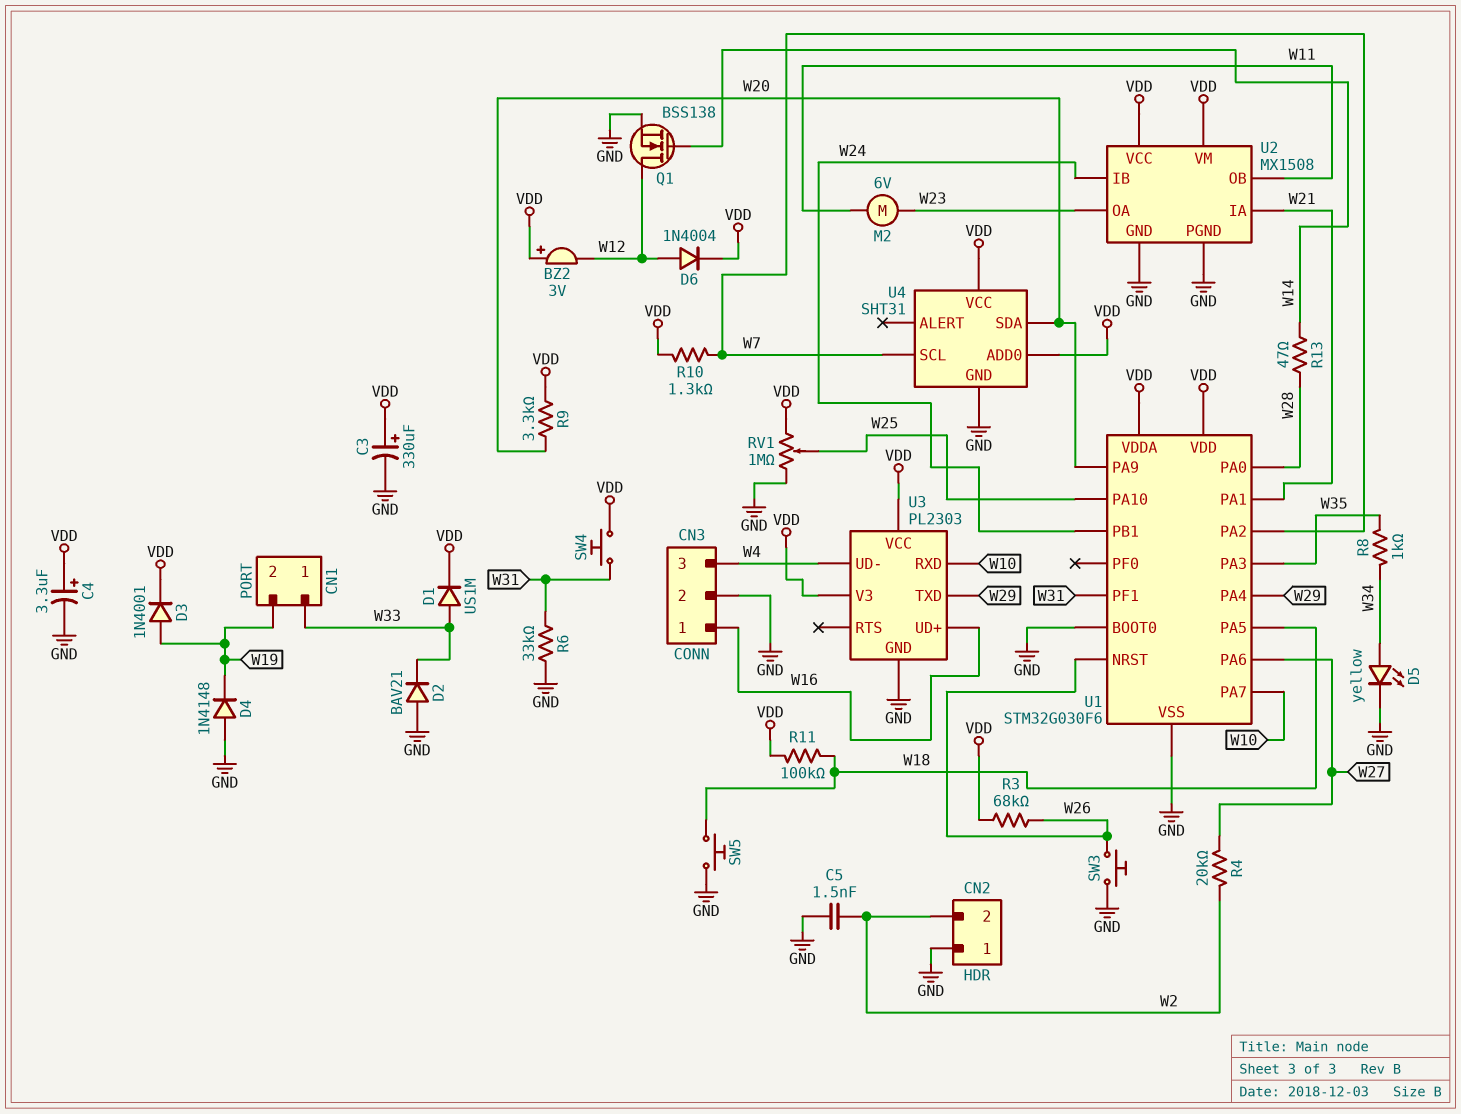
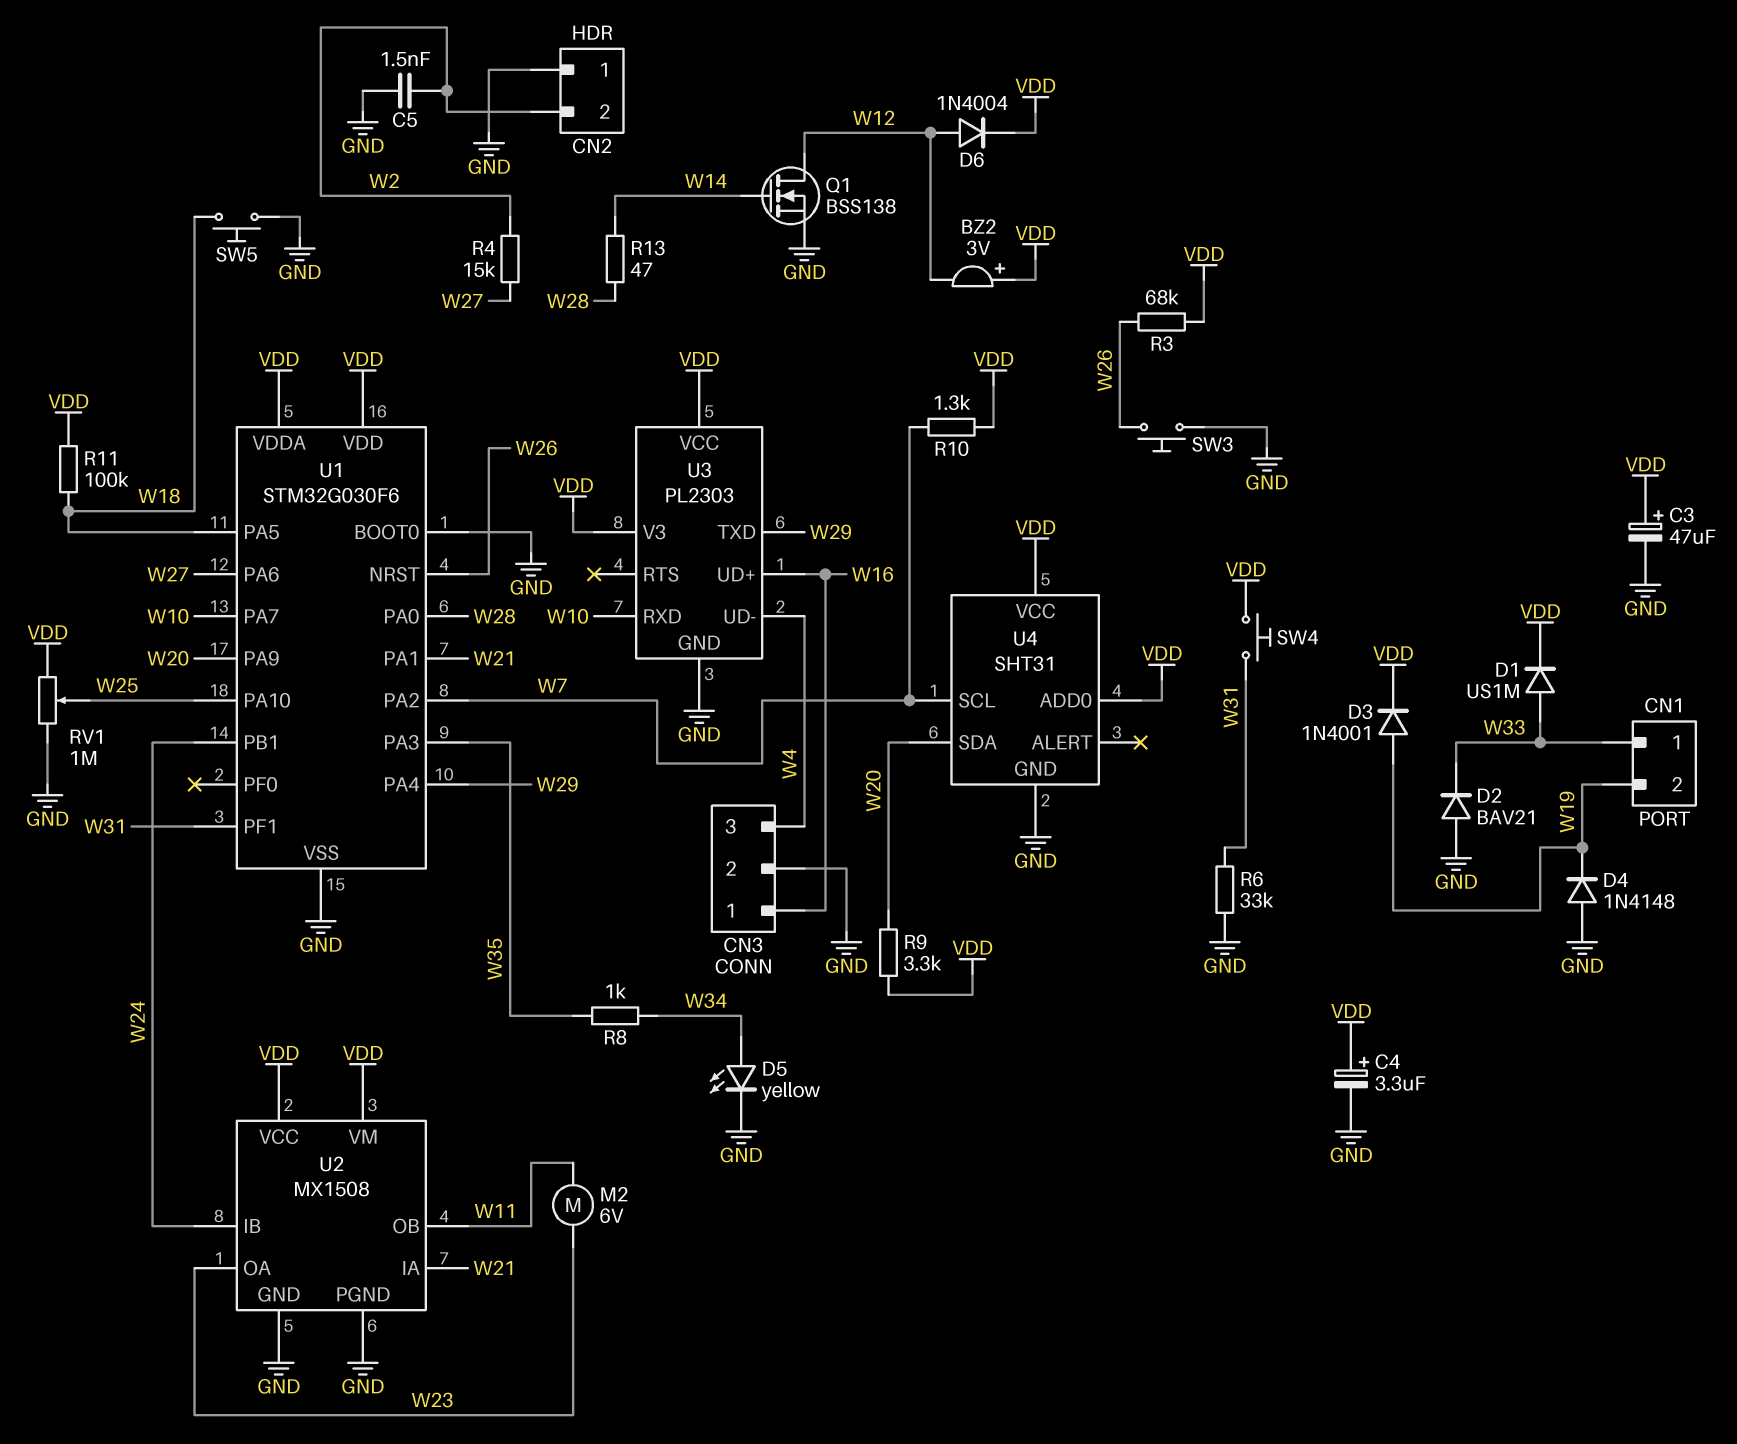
C3: 330uF (plus VDD, minus GND) -> 47uF (plus VDD, minus GND)
R4: 20k (W2, W27) -> 15k (W2, W27)

